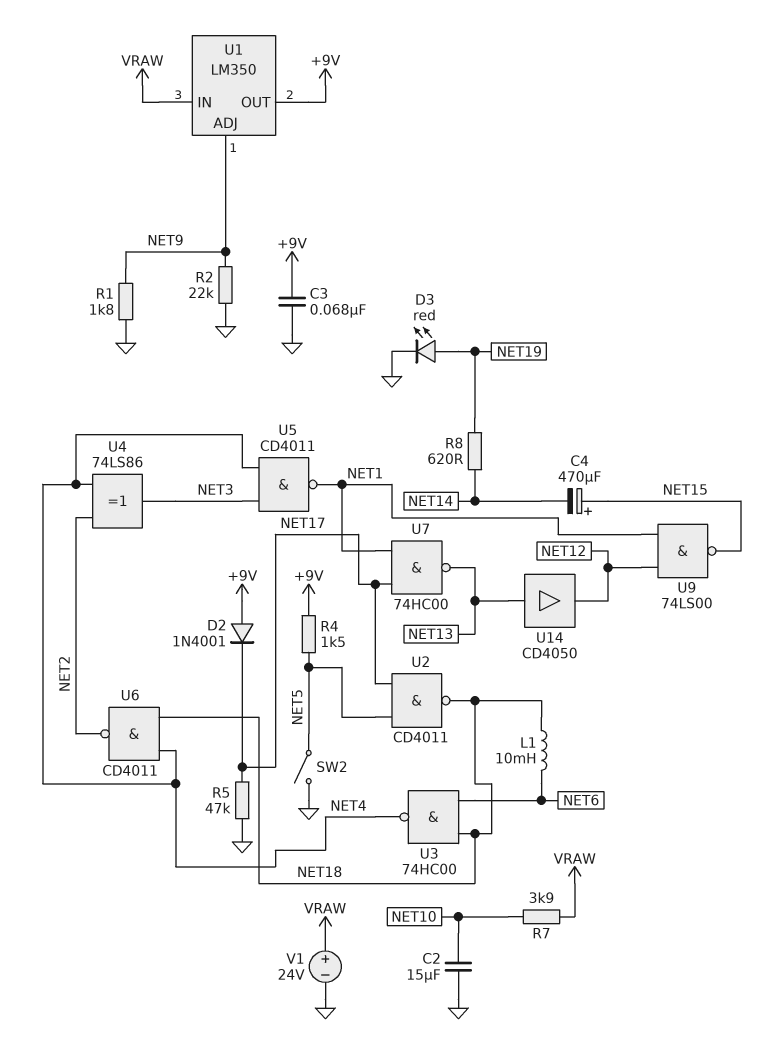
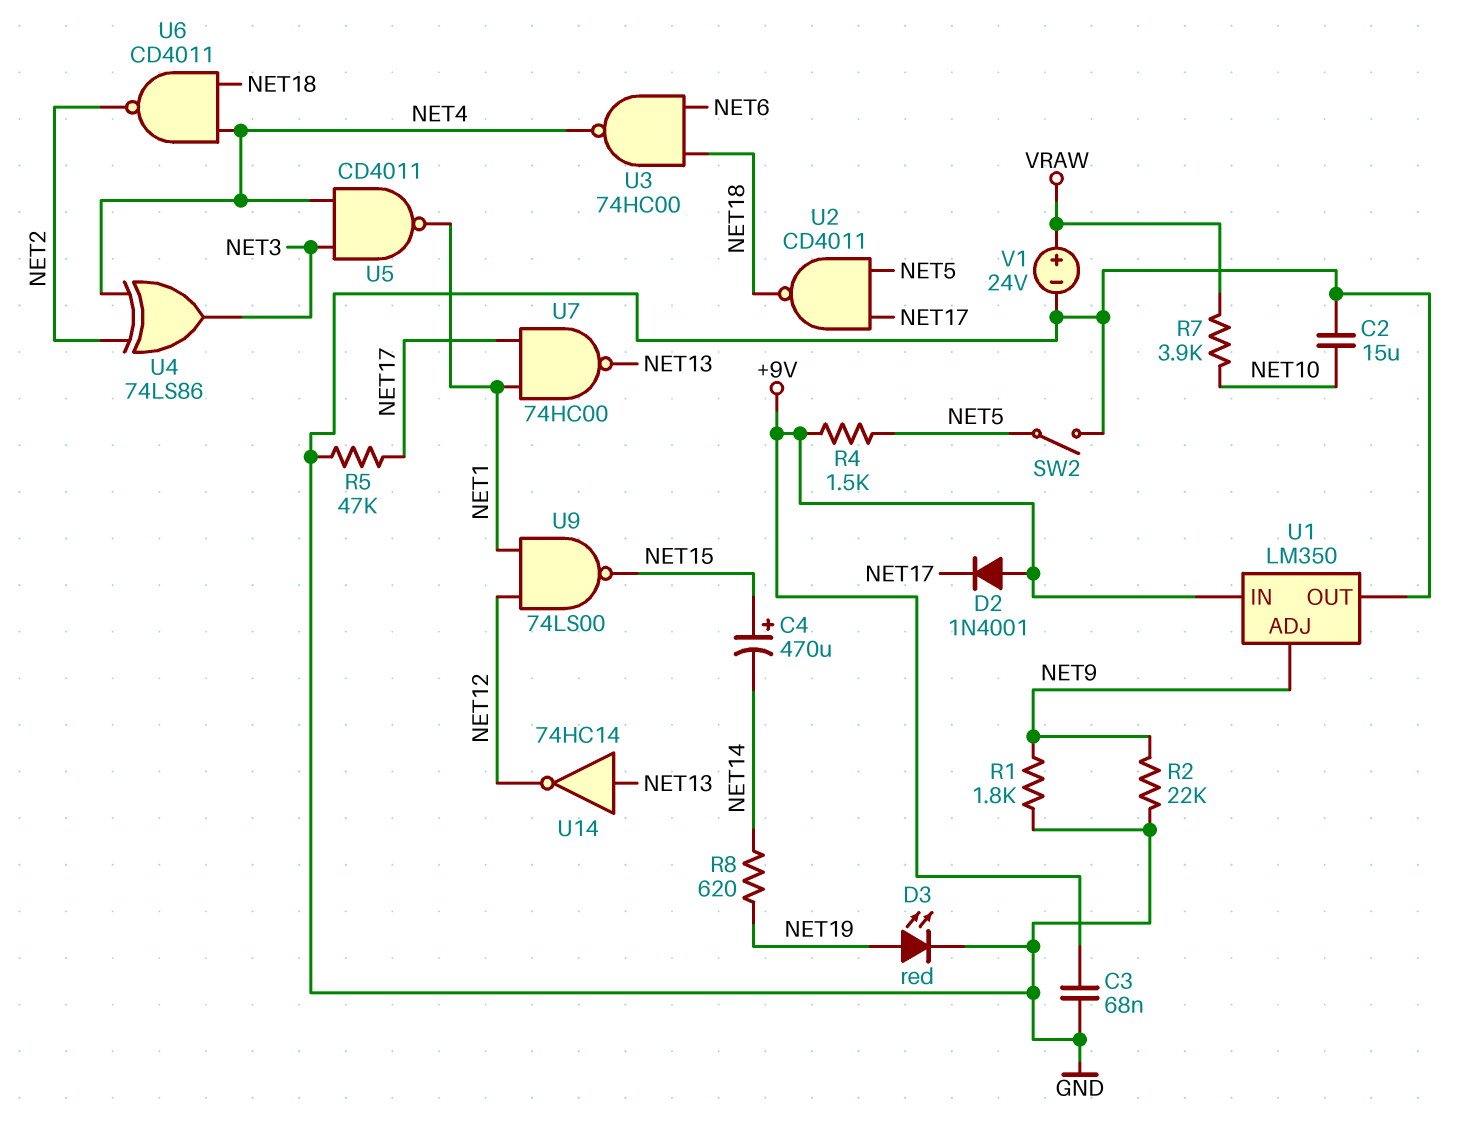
L1: 10mH (NET6, NET18) -> none
U1 pin IN: VRAW -> +9V
U1 pin OUT: +9V -> GND
U14: buffer CD4050 (in NET13, out NET12) -> NOT 74HC14 (in NET13, out NET12)

